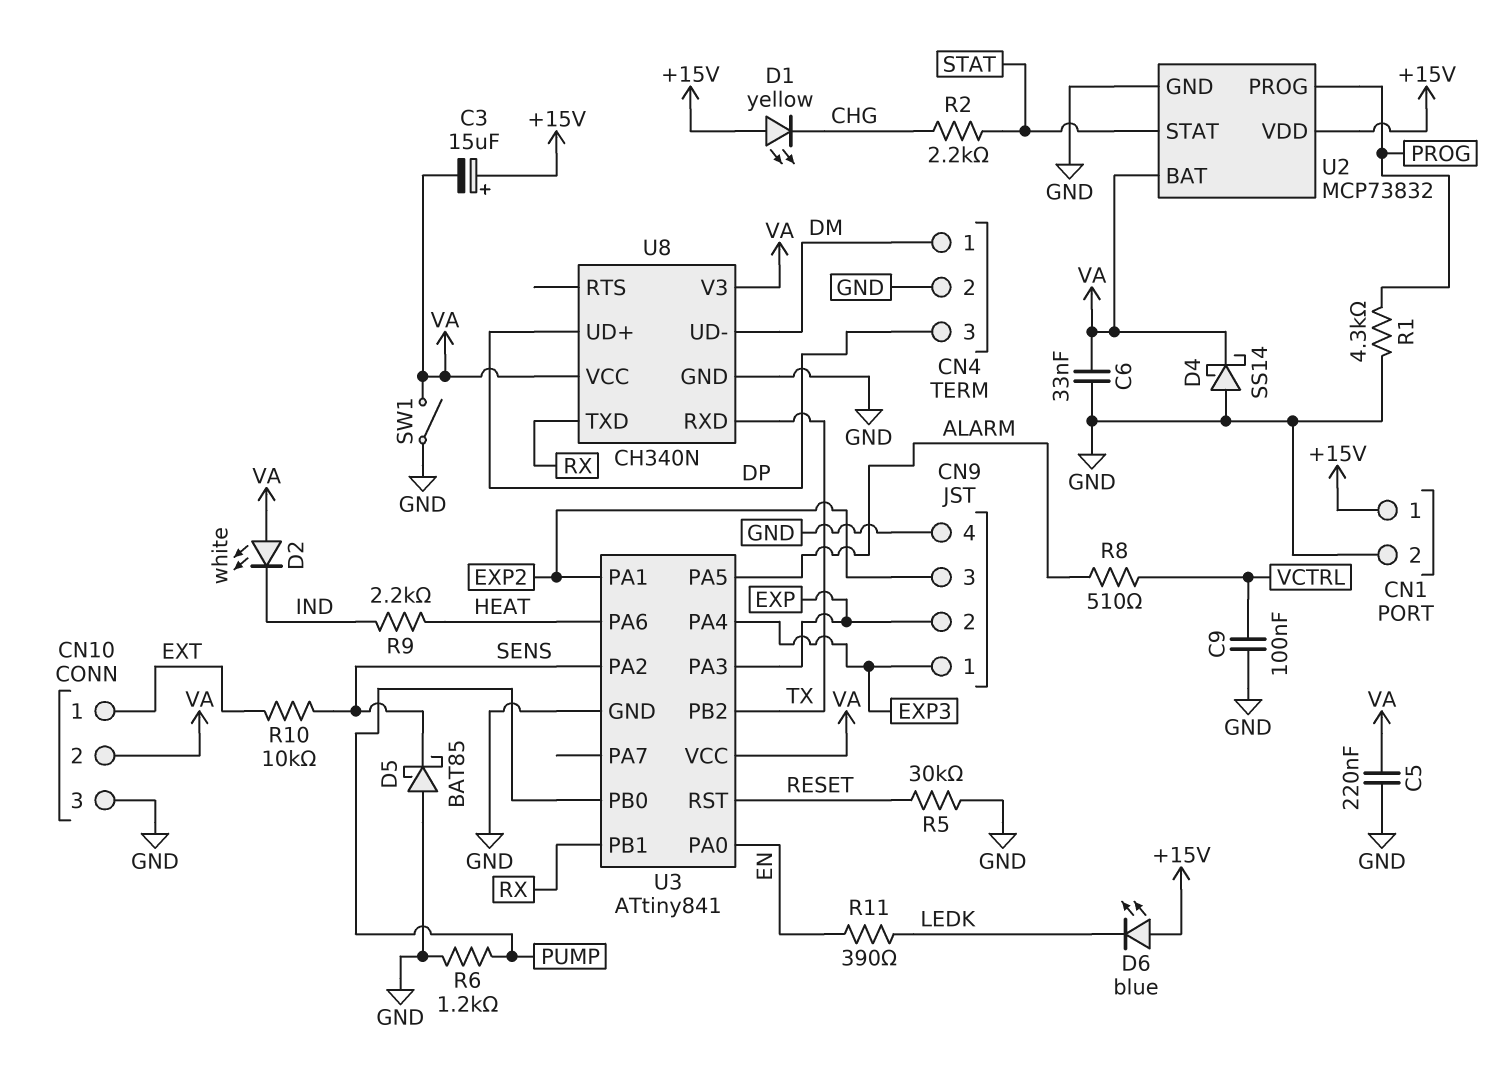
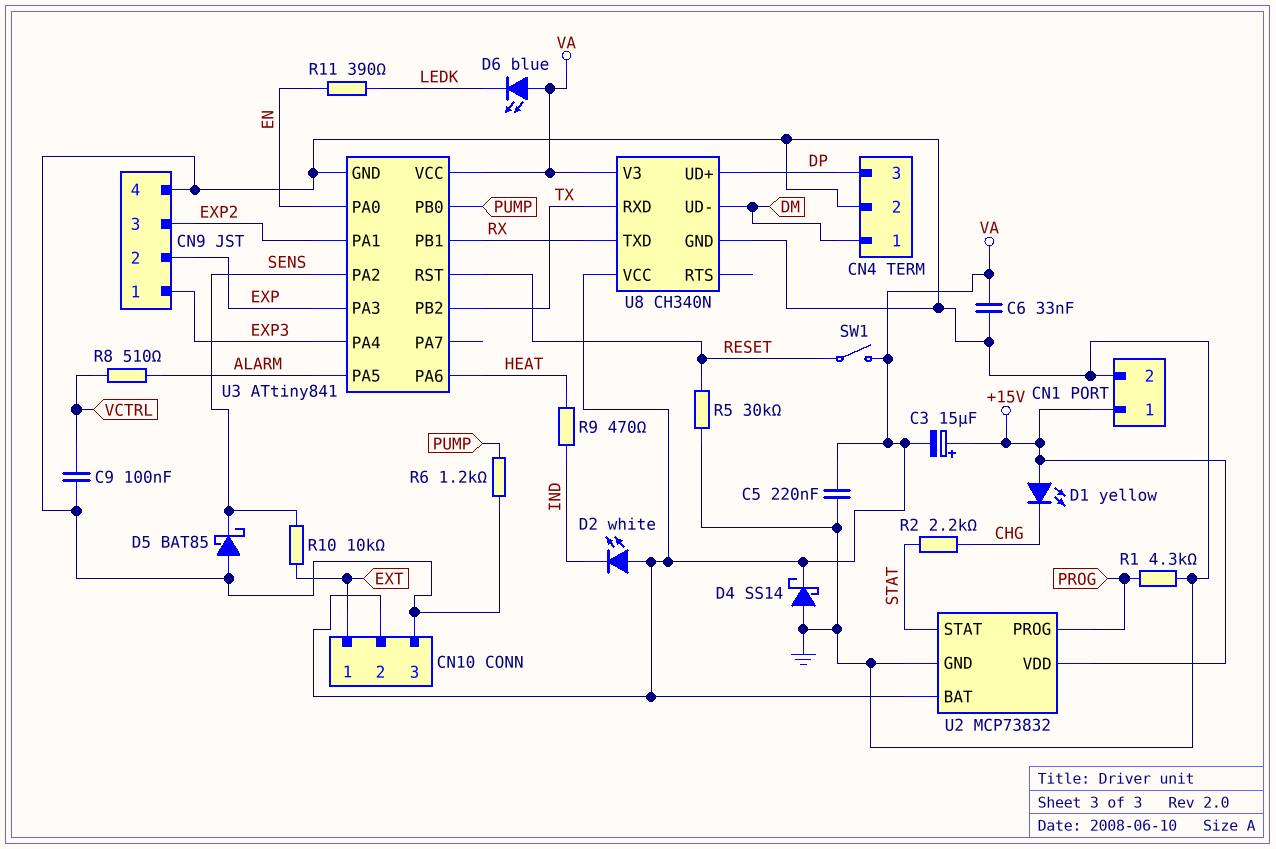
D6: LED blue (A +15V, K LEDK) -> LED blue (A VA, K LEDK)
R9: 2.2k (HEAT, IND) -> 470 (HEAT, IND)
SW1: switch (GND, VA) -> switch (RESET, VA)

